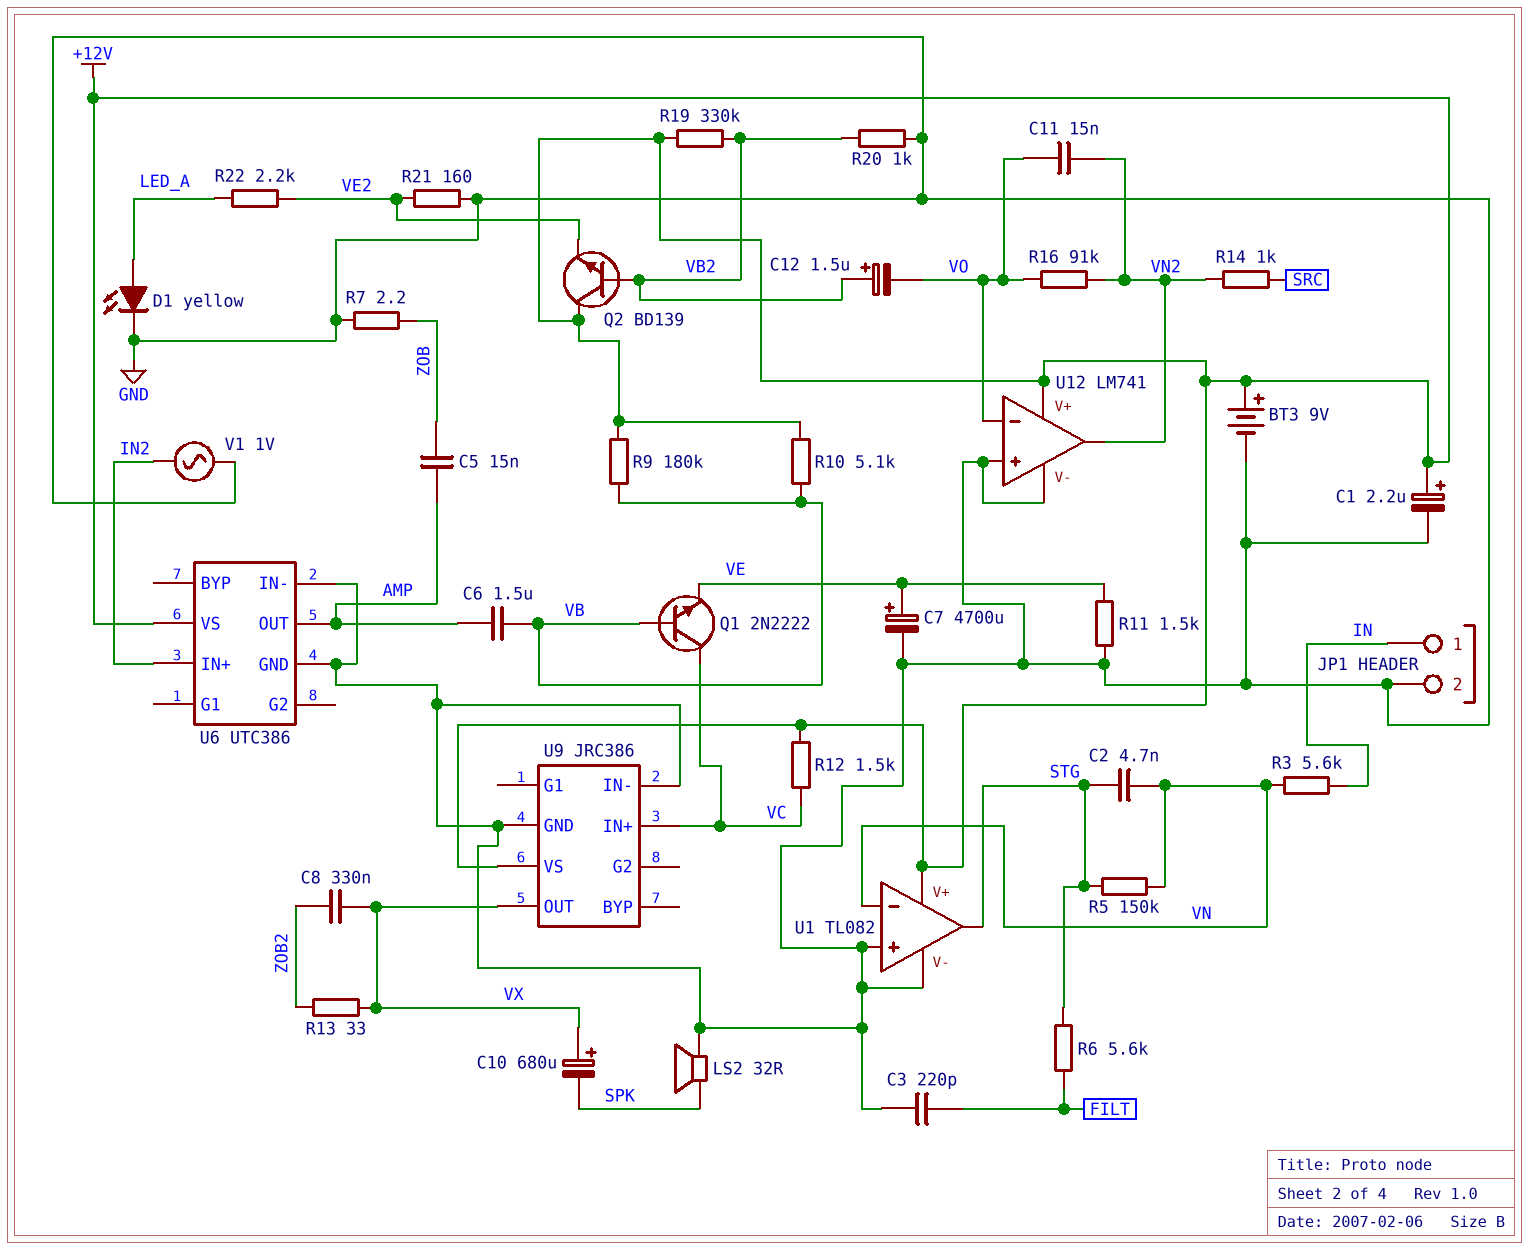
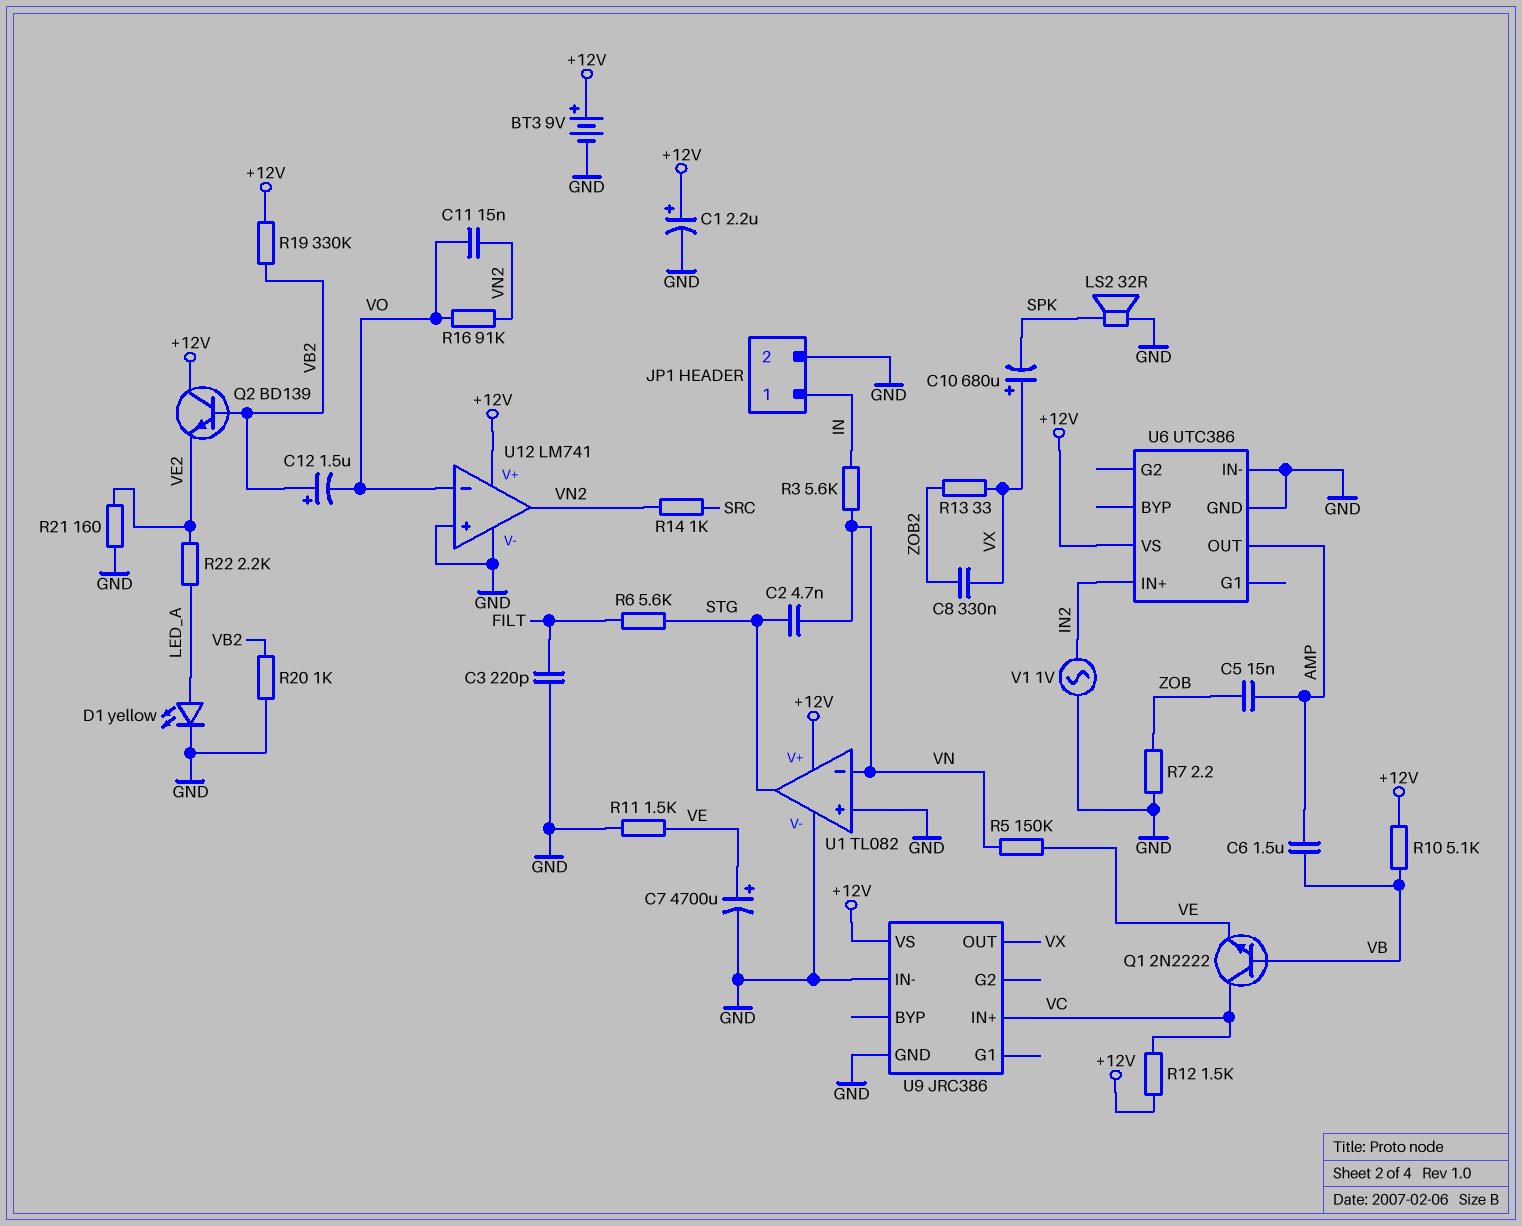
R5: 150k (STG, VN) -> 150k (VE, VN)
R9: 180k (+12V, VB) -> none

